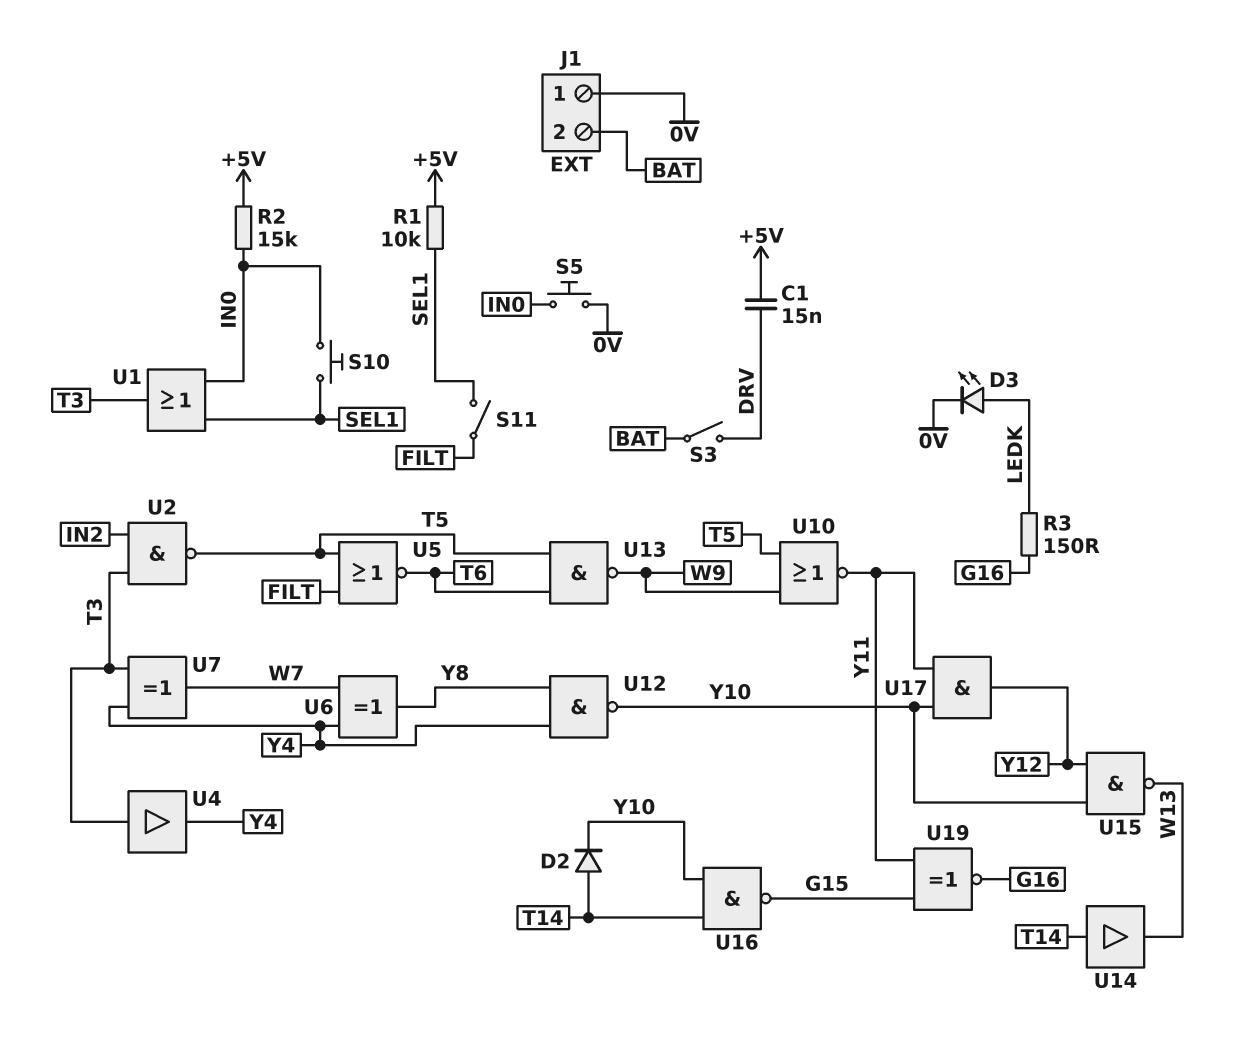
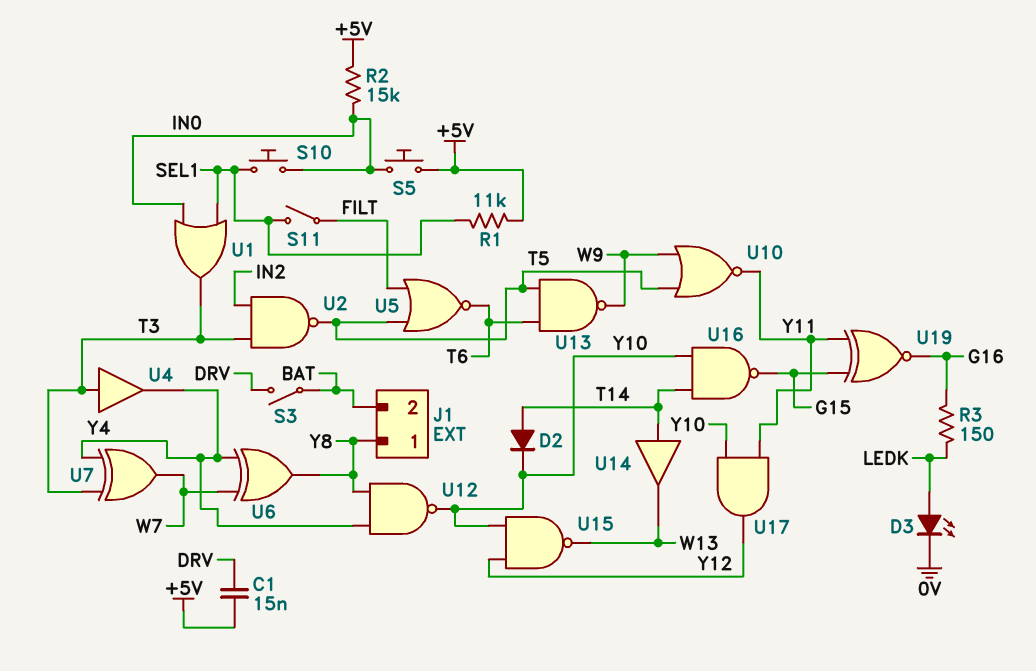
J1 pin 1: 0V -> Y8
R1: 10k (+5V, SEL1) -> 11k (+5V, SEL1)
S5: button (0V, IN0) -> button (+5V, IN0)

